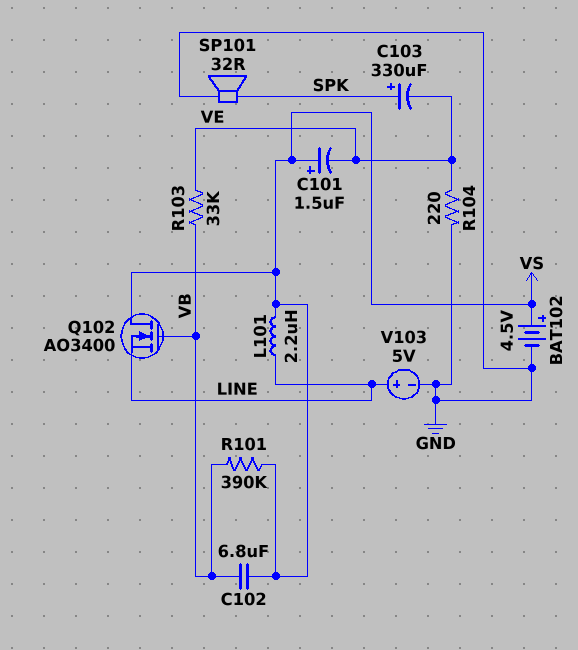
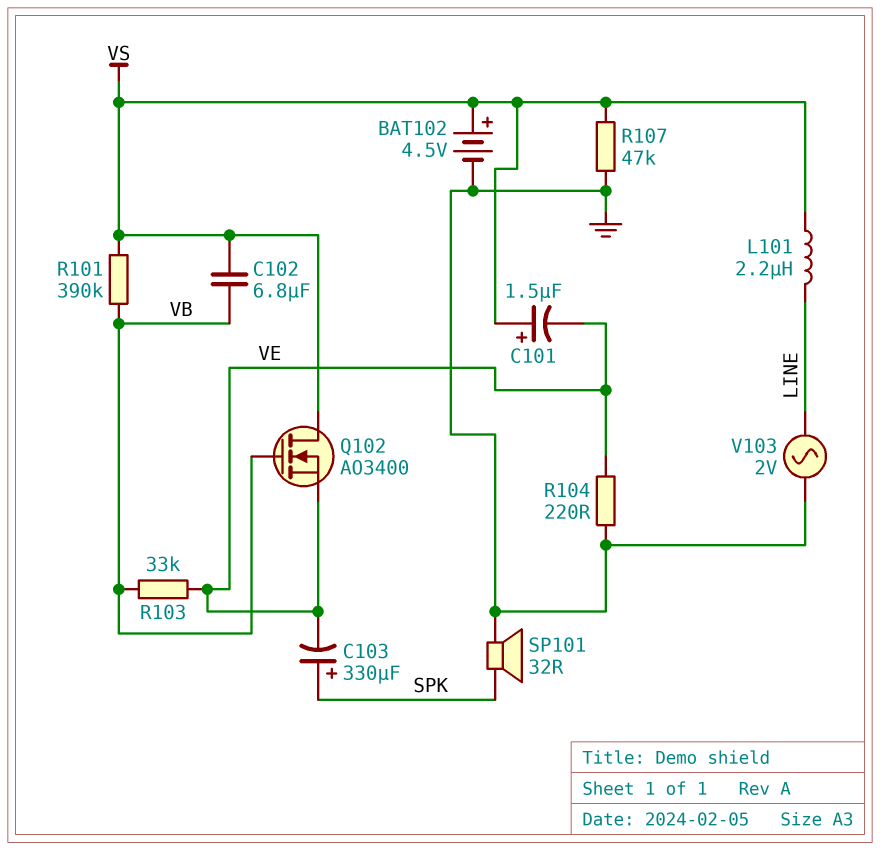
Q102: NMOS AO3400 (G VB, D VS, S LINE) -> NMOS AO3400 (G VB, D VS, S VE)
R107: none -> 47k (GND, VS)
V103: 5V (plus LINE, minus GND) -> AC 2V (GND, LINE)

